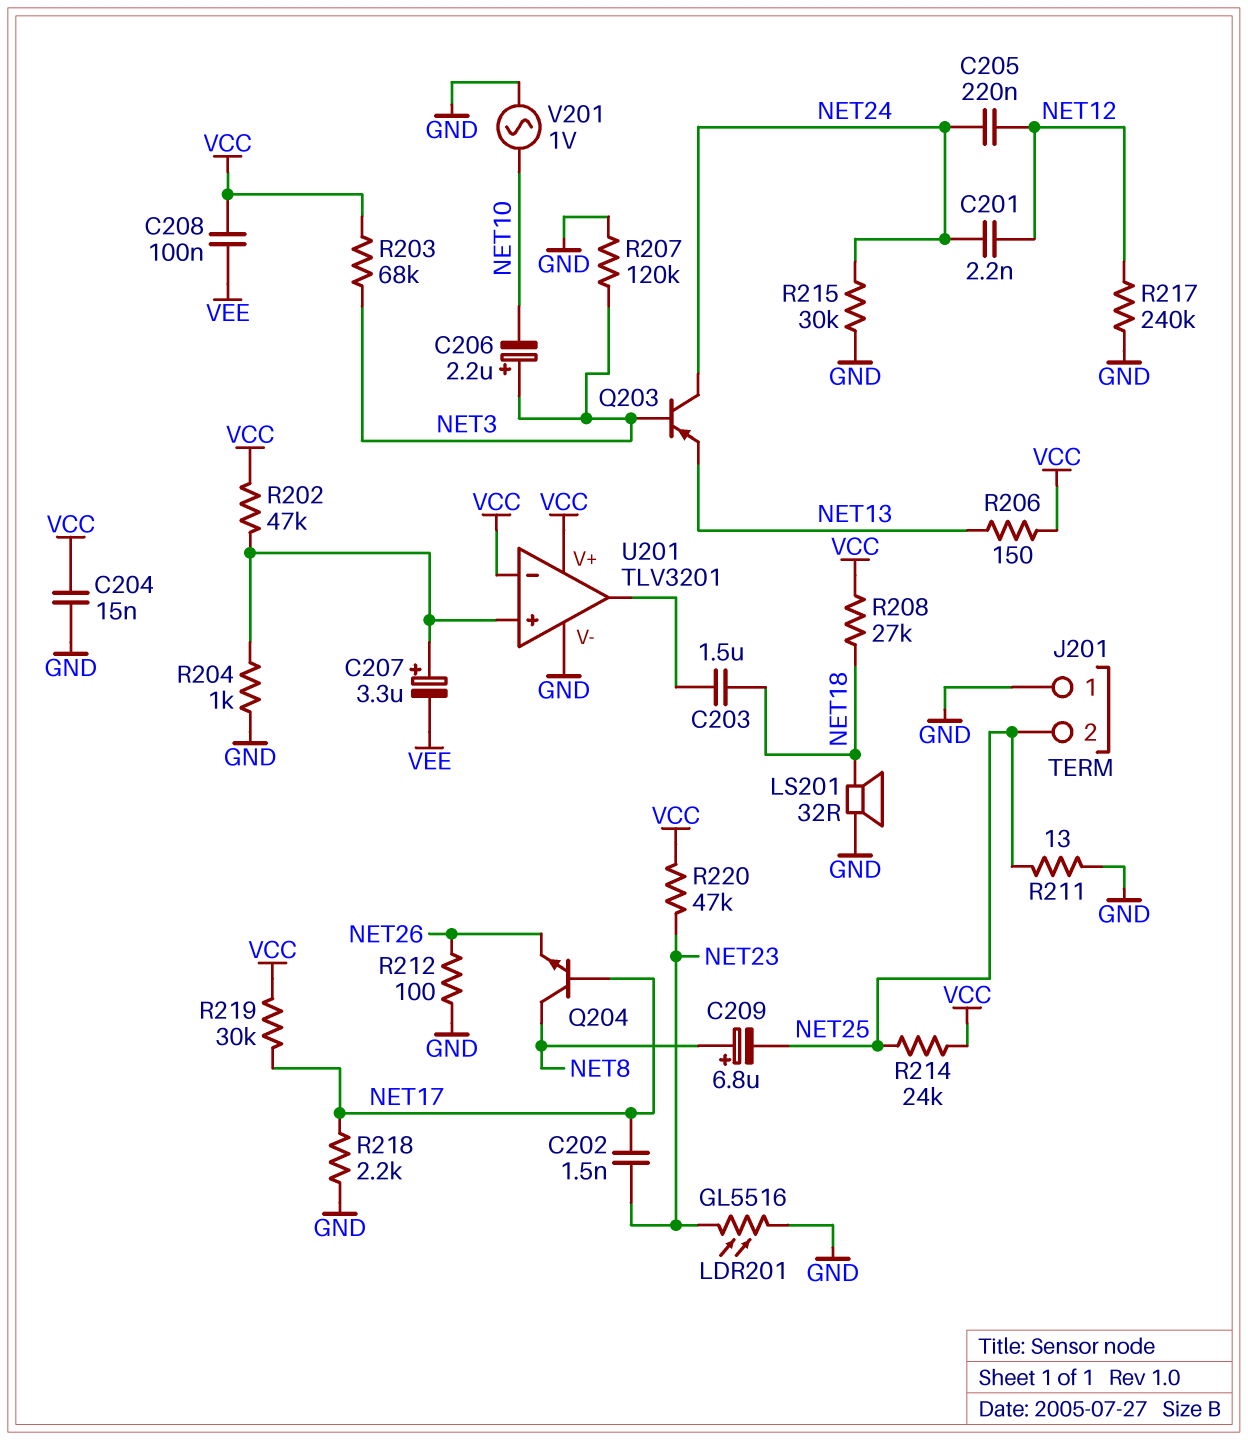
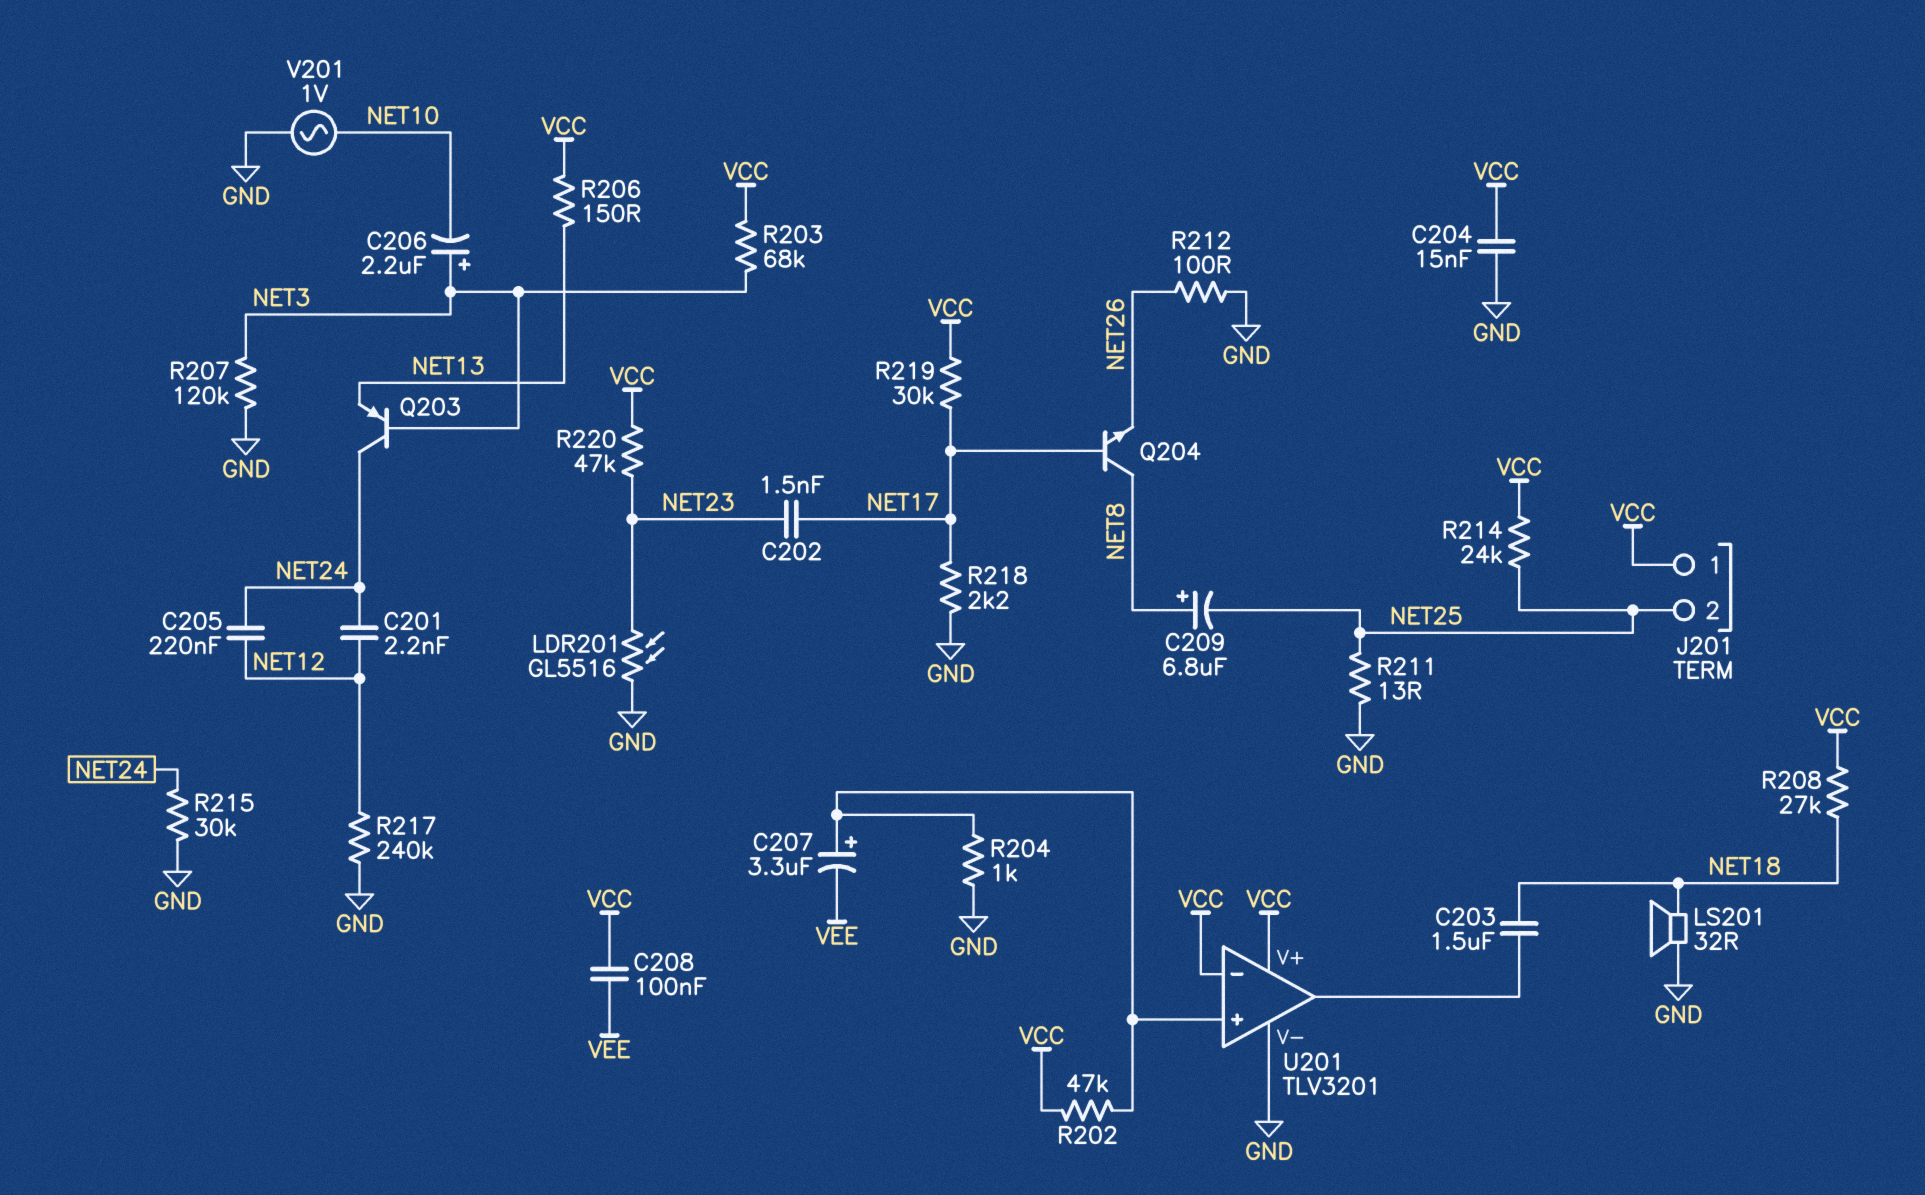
J201 pin 1: GND -> VCC

